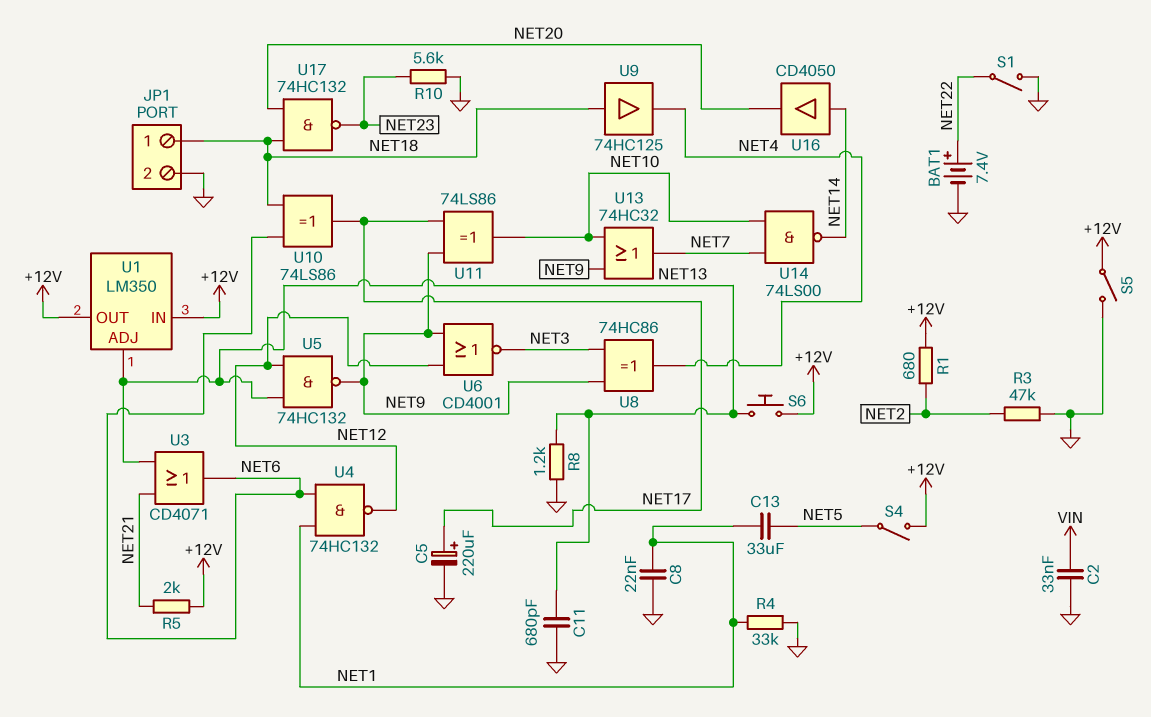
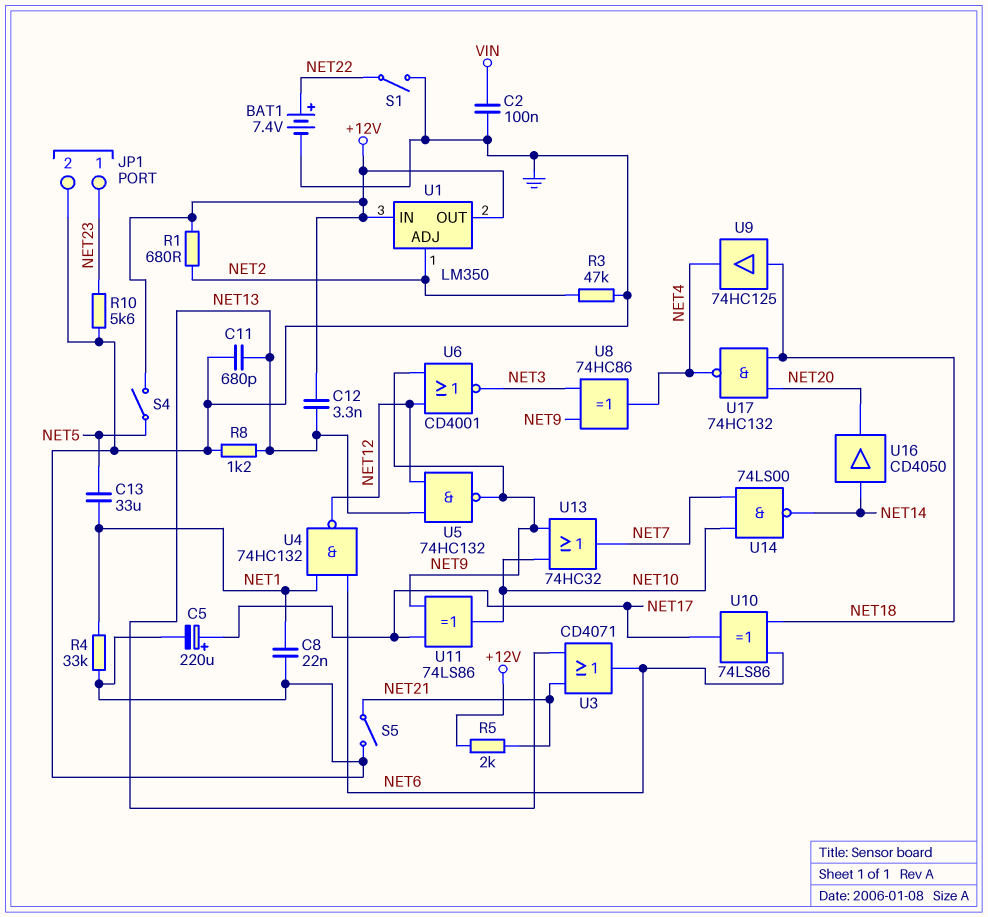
C2: 33nF (GND, VIN) -> 100nF (GND, VIN)
C12: none -> 3.3nF (+12V, NET13)
JP1 pin 1: NET18 -> NET23
S5: switch (+12V, GND) -> switch (GND, NET21)
S6: button (+12V, NET13) -> none
U1 pin ADJ: NET13 -> NET2
U17: NAND 74HC132 (in NET18, in NET20, out NET23) -> NAND 74HC132 (in NET18, in NET20, out NET4)

